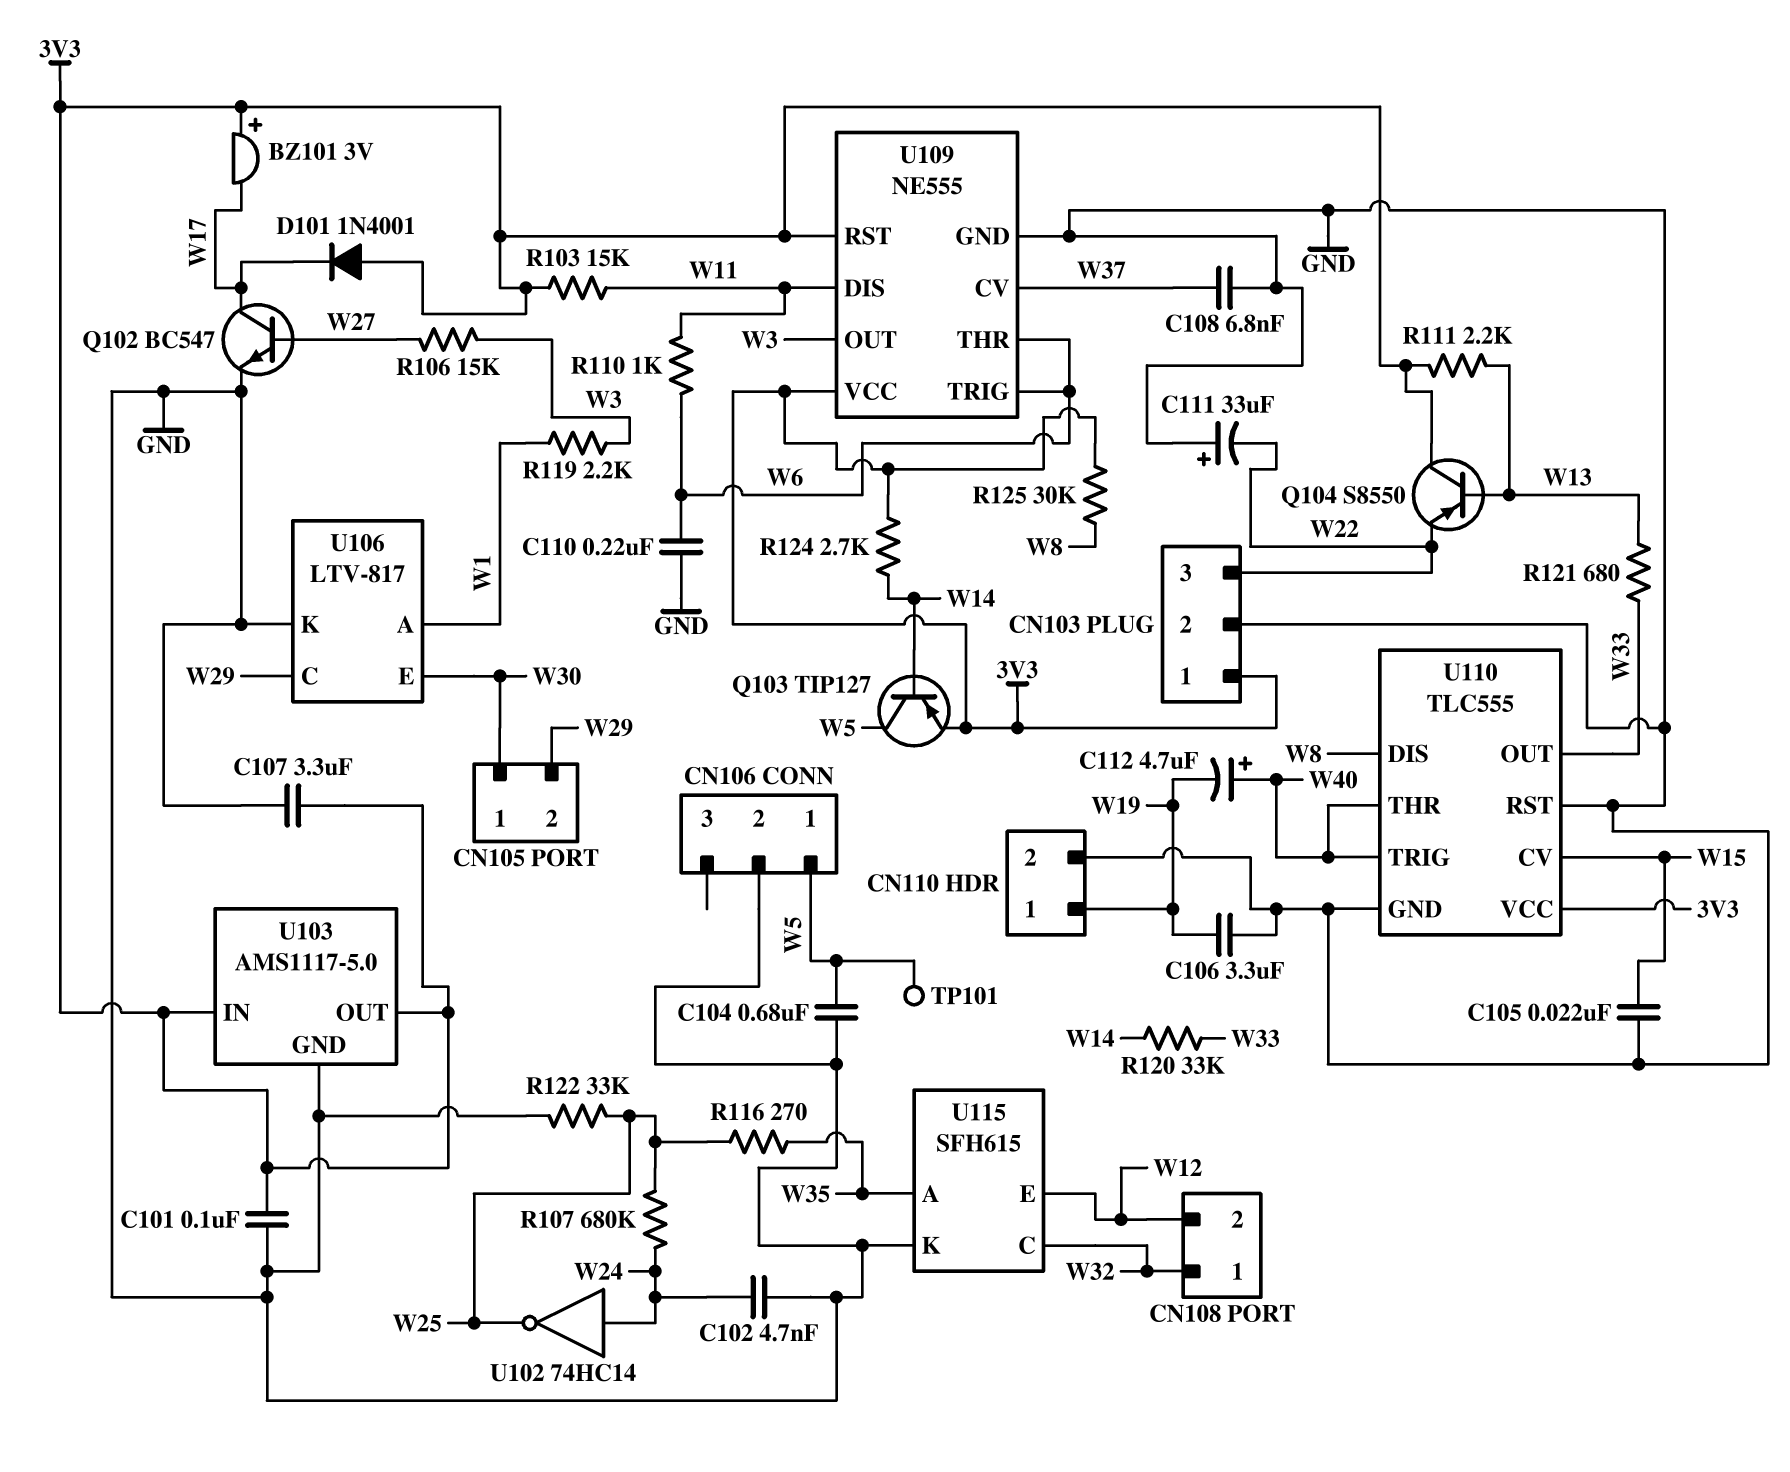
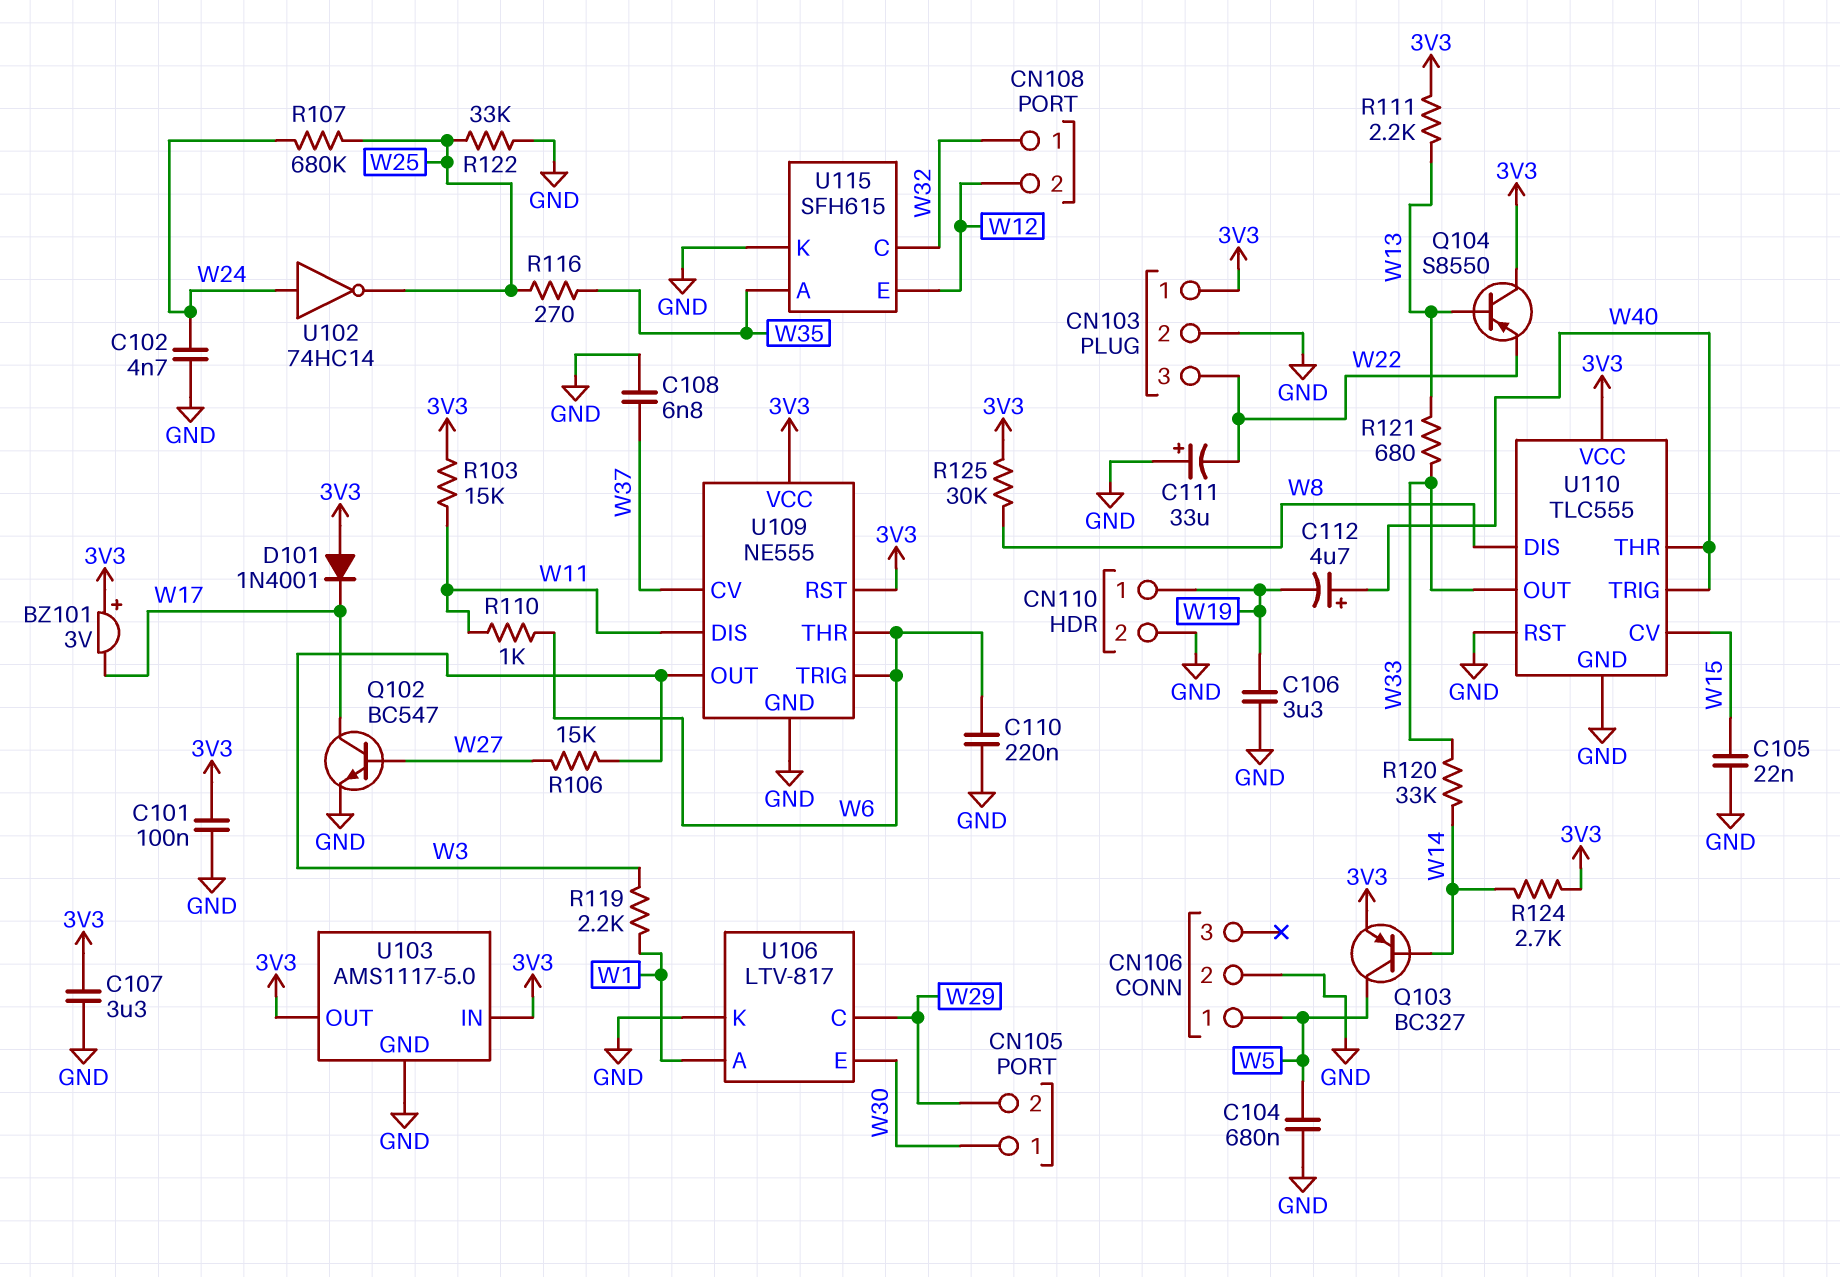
Q103: PNP TIP127 (B W14, C W5, E 3V3) -> PNP BC327 (B W14, C W5, E 3V3)
TP101: test point (W5) -> none

